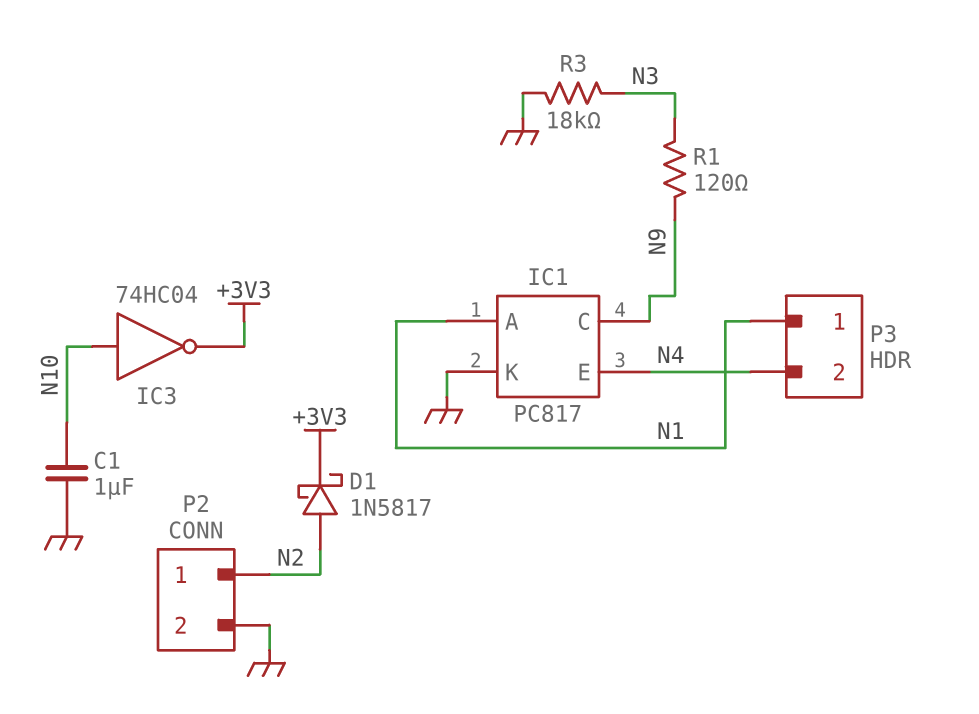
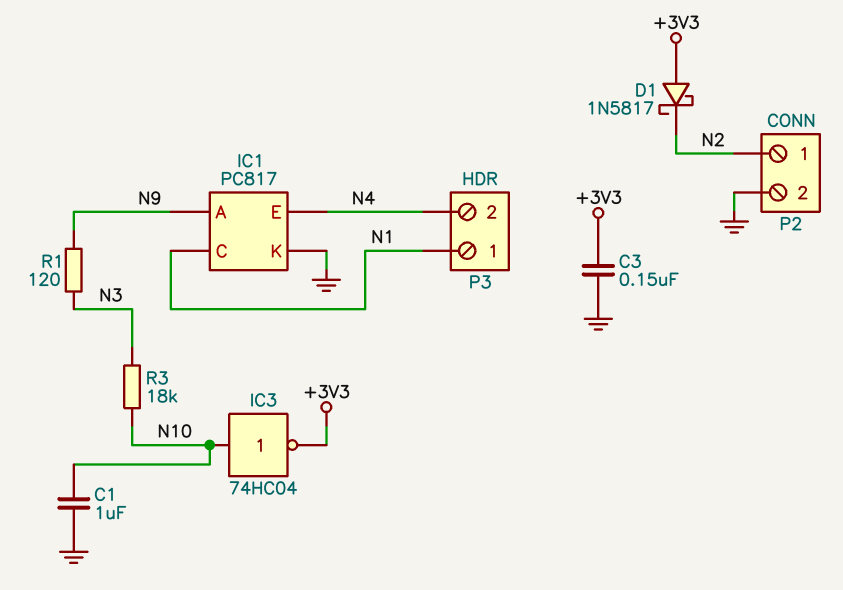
C3: none -> 150nF (+3V3, GND)
D1: schottky 1N5817 (A N2, K +3V3) -> schottky 1N5817 (A +3V3, K N2)
IC1 pin A: N1 -> N9
IC1 pin C: N9 -> N1
R3: 18k (GND, N3) -> 18k (N3, N10)

